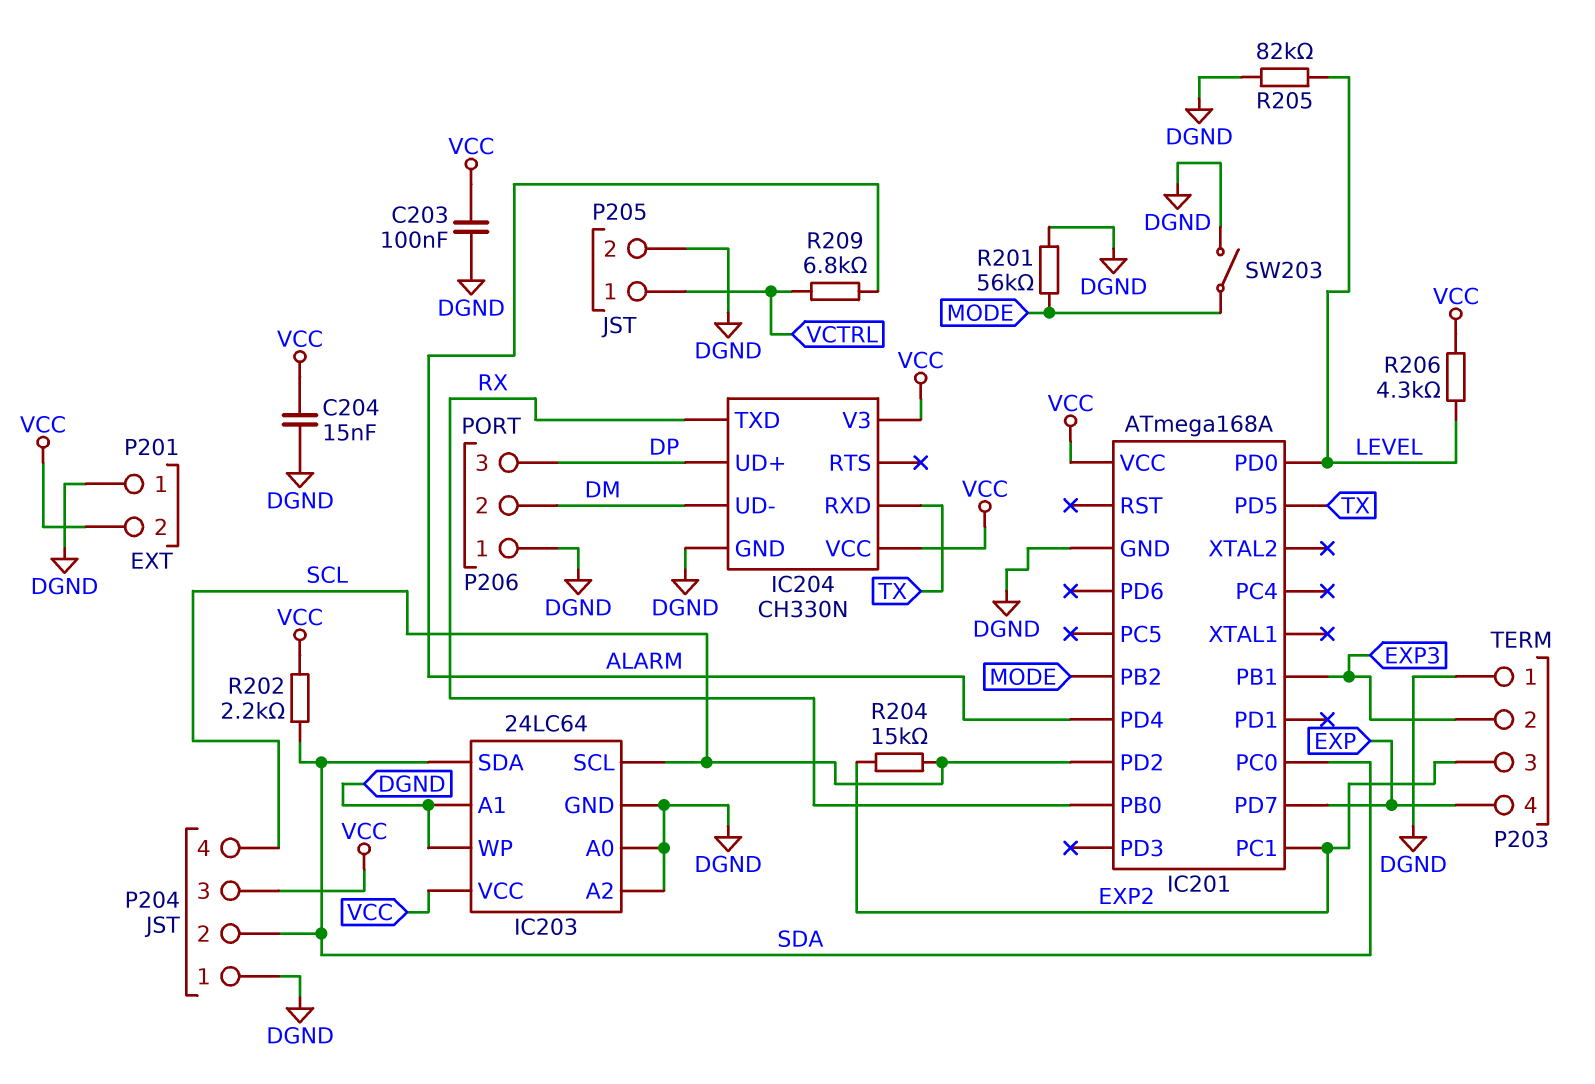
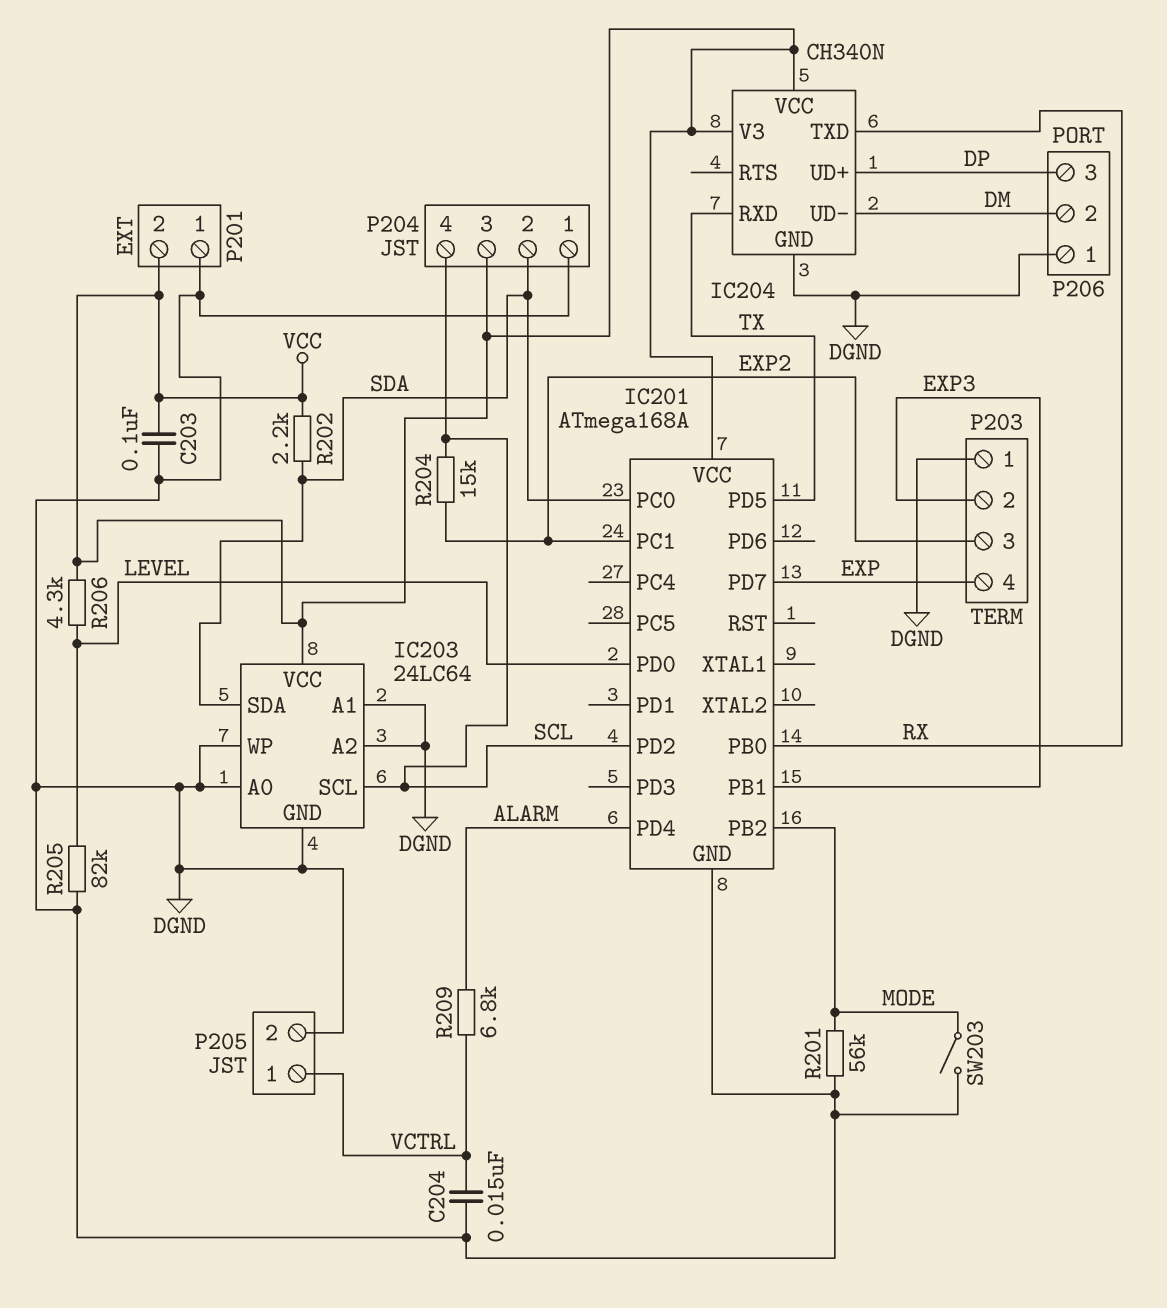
C204: 15nF (DGND, VCC) -> 15nF (DGND, VCTRL)
IC204: CH330N -> CH340N

